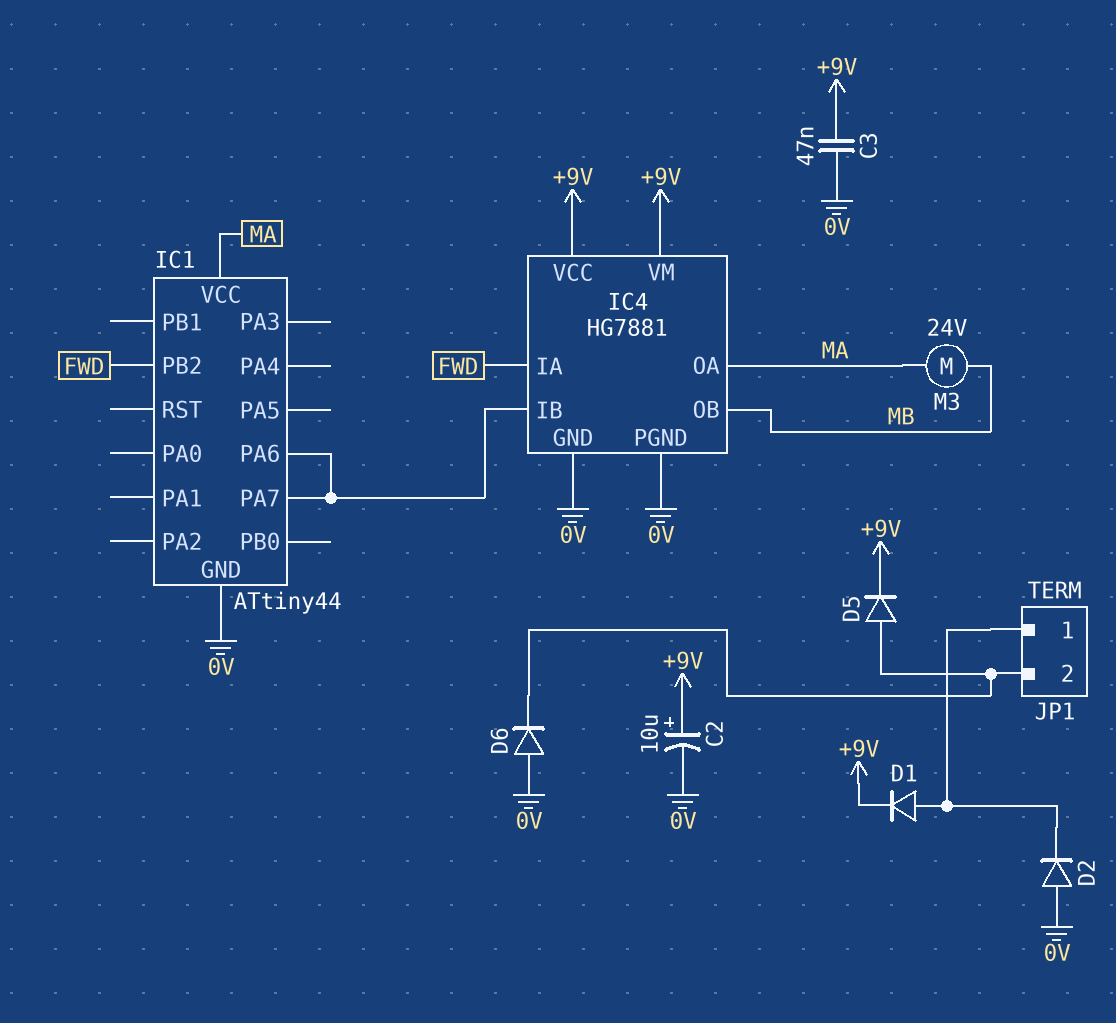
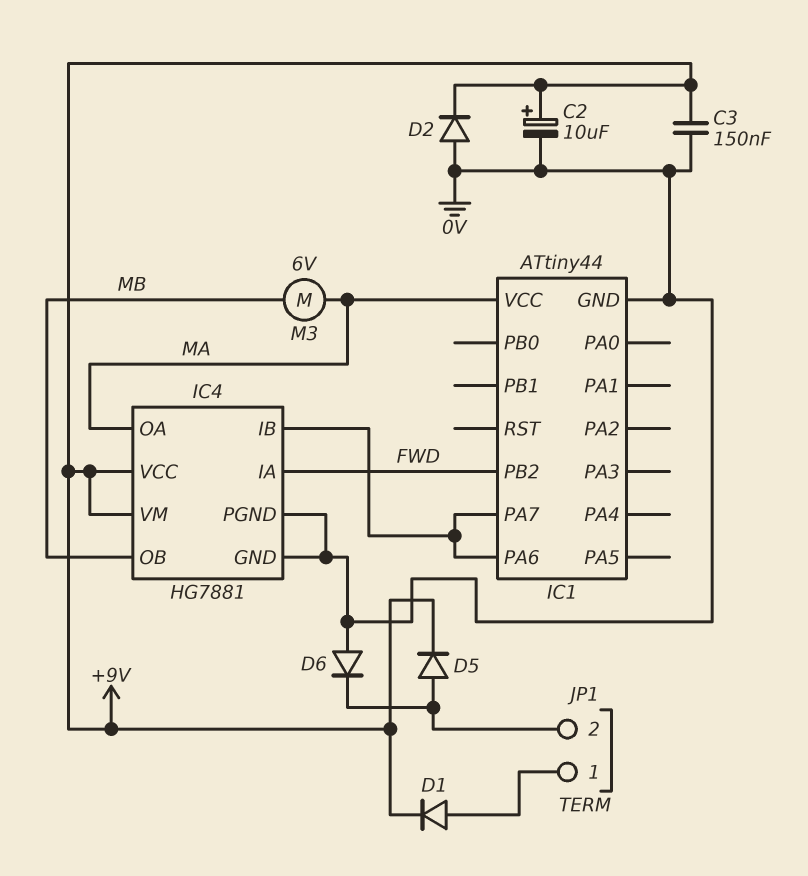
C3: 47nF (+9V, 0V) -> 150nF (+9V, 0V)
D2: diode (A 0V, K JP1/1) -> diode (A 0V, K +9V)
M3: motor 24V (MA, MB) -> motor 6V (MA, MB)

